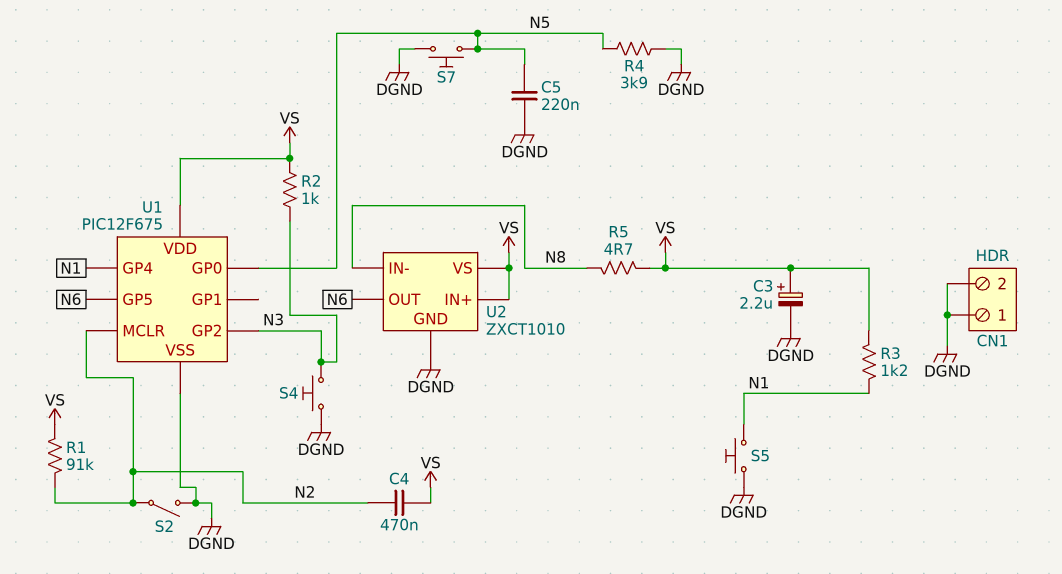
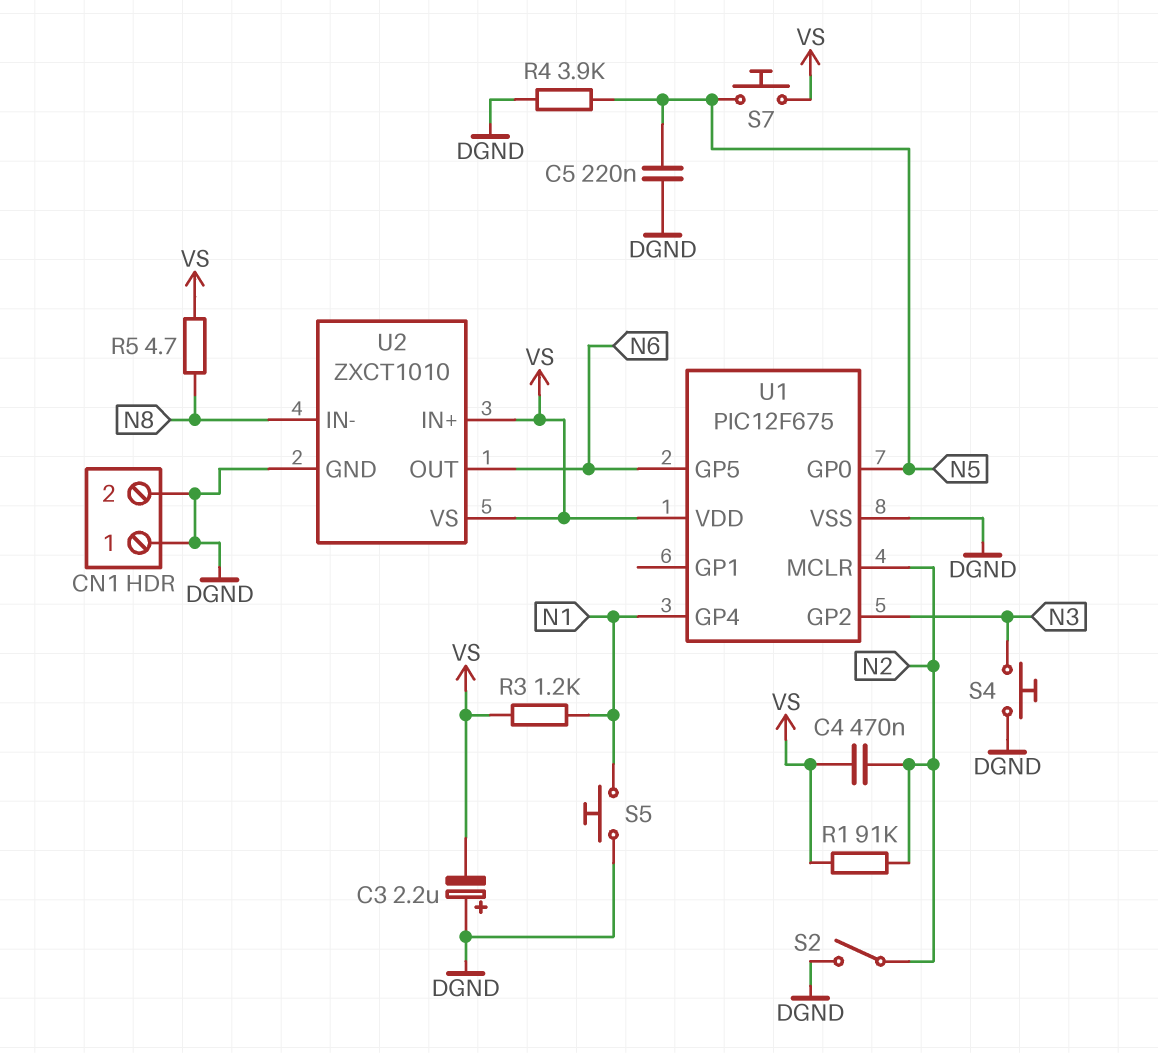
C3: 2.2uF (plus VS, minus DGND) -> 2.2uF (plus DGND, minus VS)
R2: 1k (N3, VS) -> none
S7: button (DGND, N5) -> button (N5, VS)

